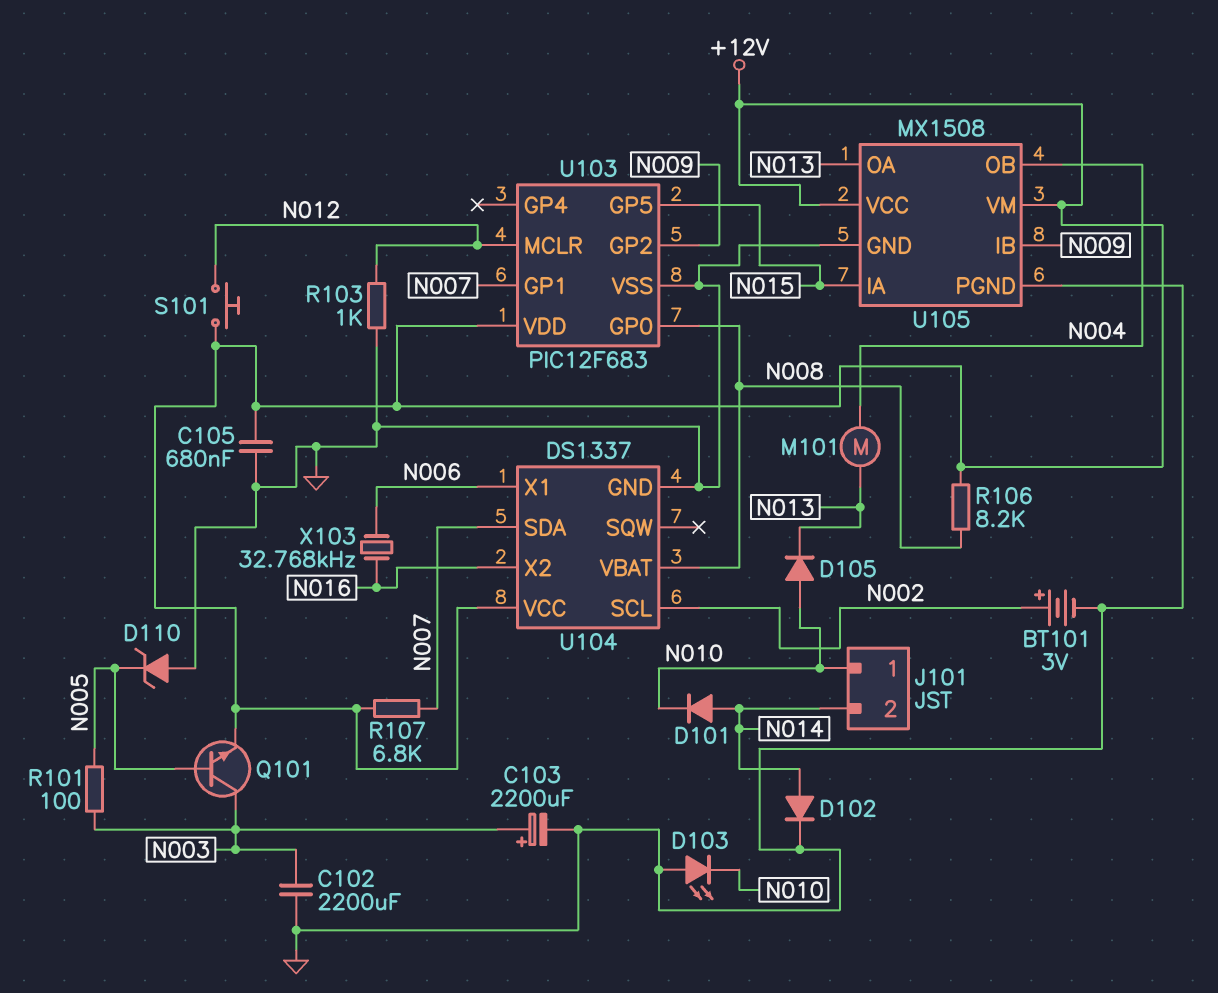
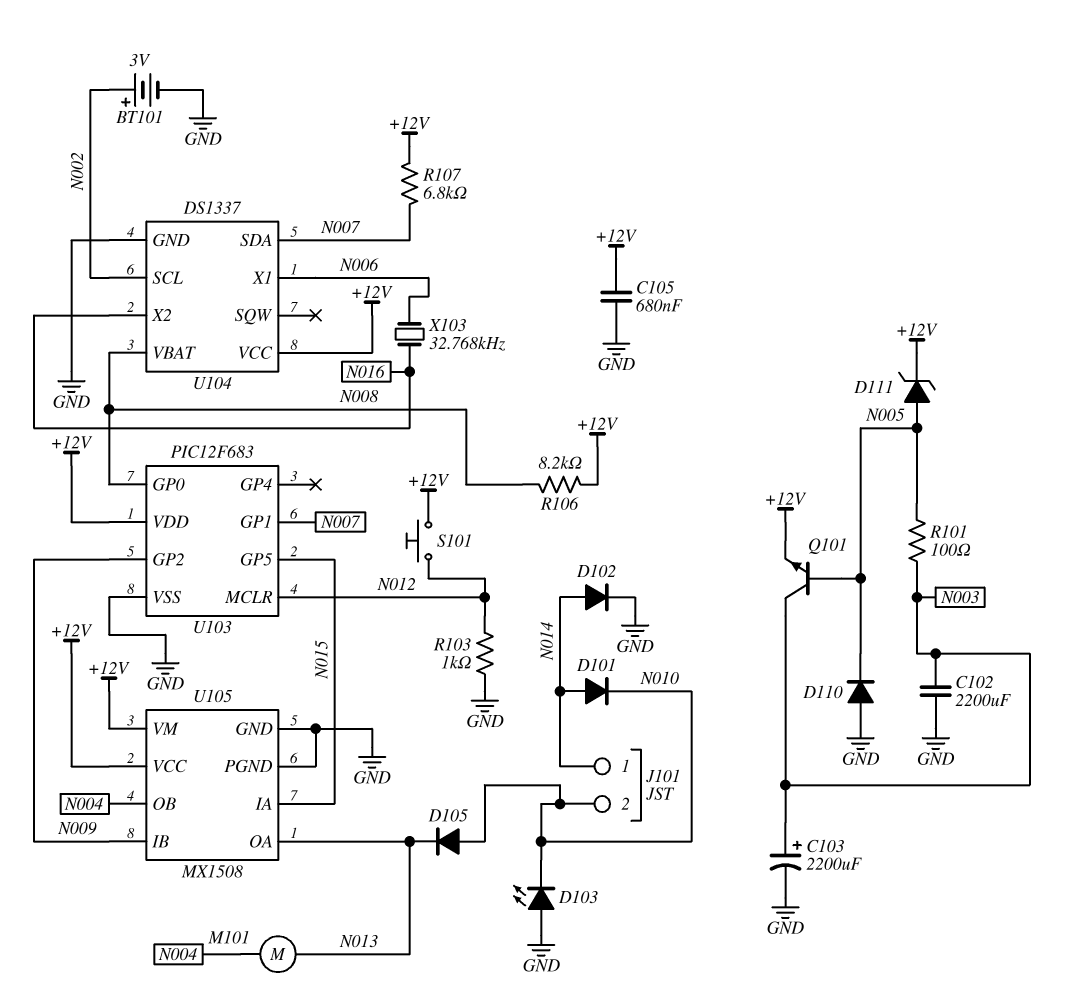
D110: zener (A GND, K N005) -> diode (A GND, K N005)
D111: none -> zener (A N005, K +12V)
J101 pin 1: N010 -> N014
J101 pin 2: N014 -> N010

